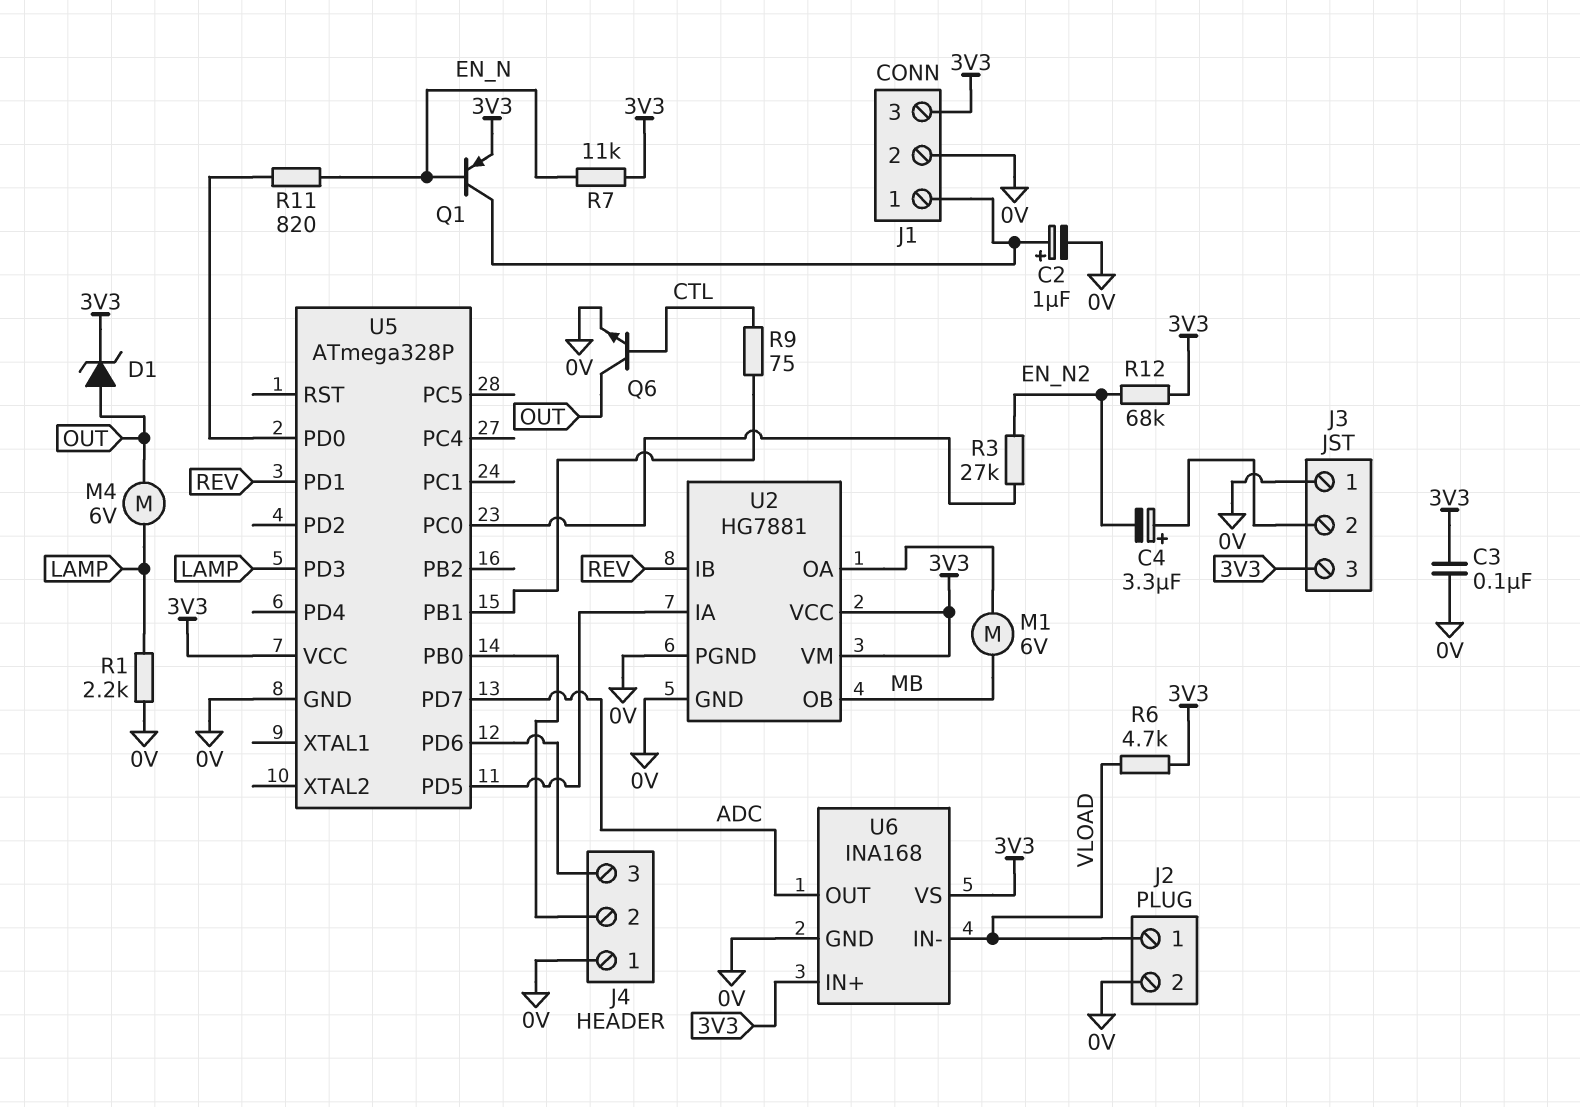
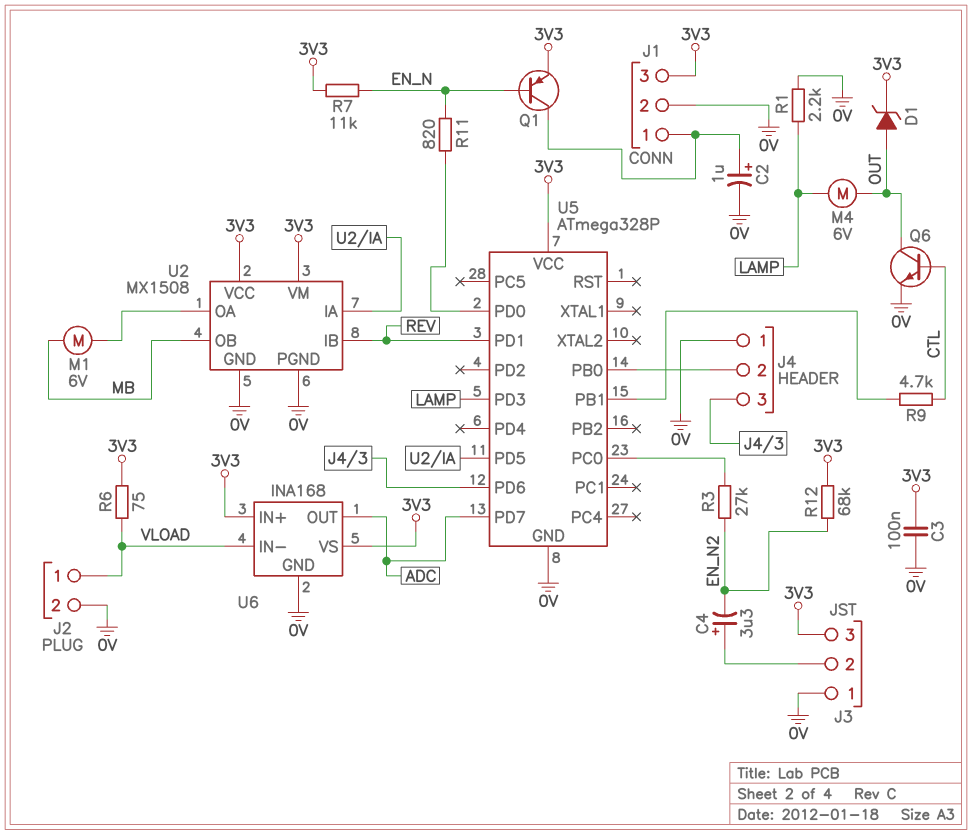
R6: 4.7k (3V3, VLOAD) -> 75 (3V3, VLOAD)
R9: 75 (CTL, U5/PB1) -> 4.7k (CTL, U5/PB1)
U2: HG7881 -> MX1508

